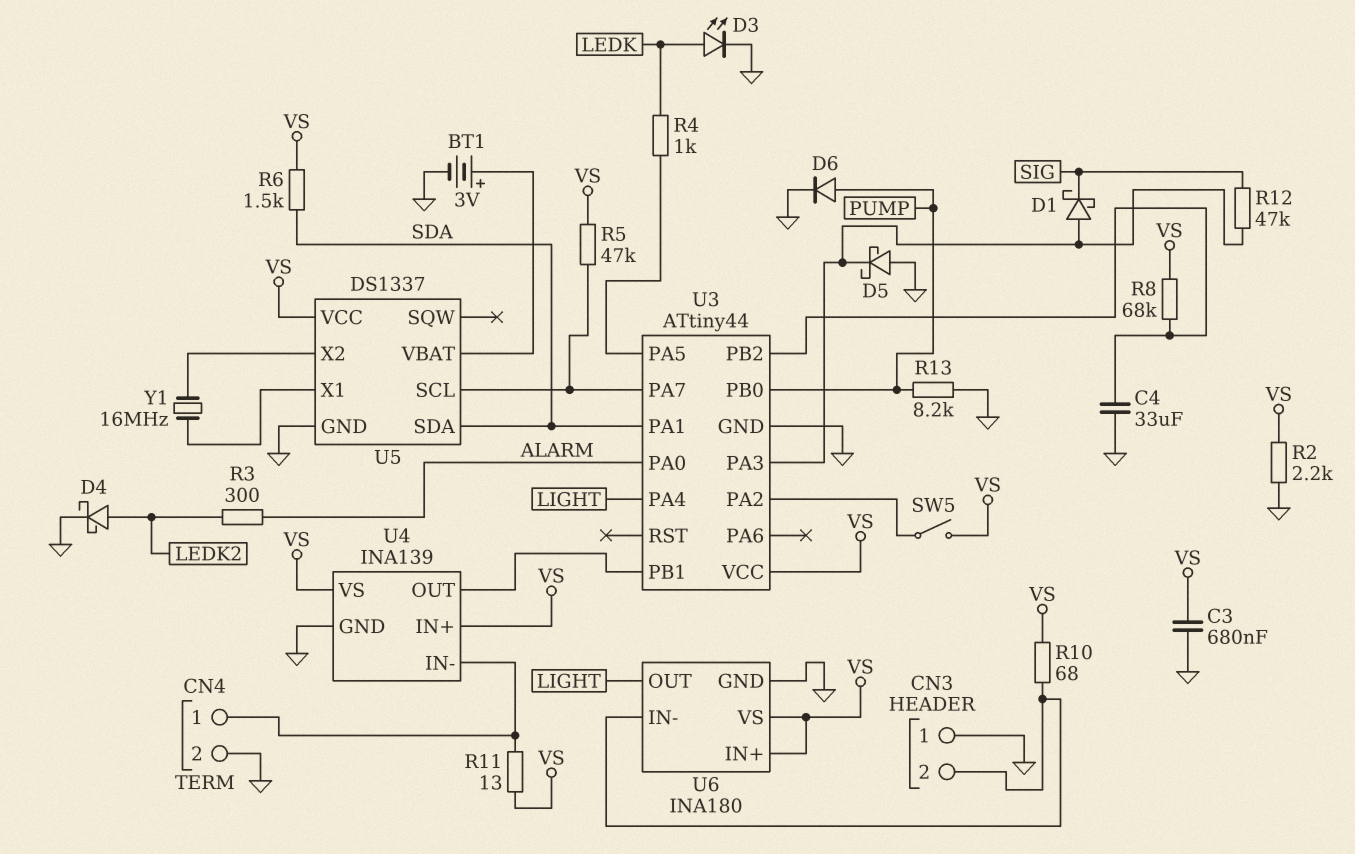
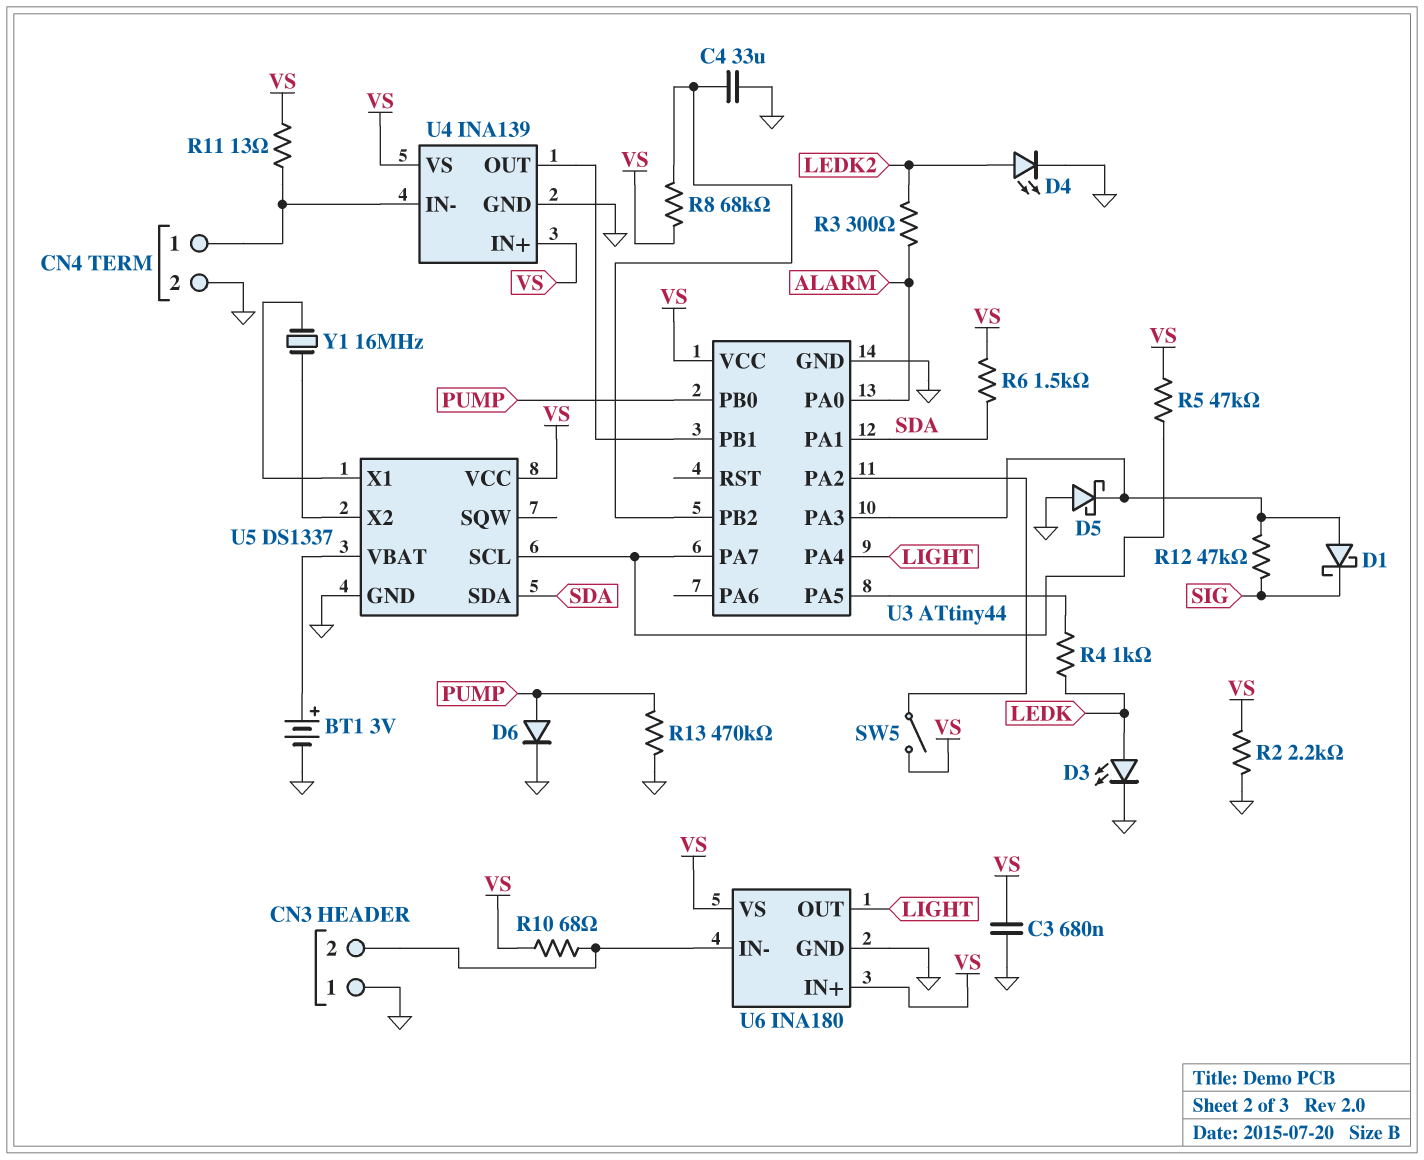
D4: schottky (A LEDK2, K GND) -> LED (A LEDK2, K GND)
R13: 8.2k (GND, PUMP) -> 470k (GND, PUMP)

